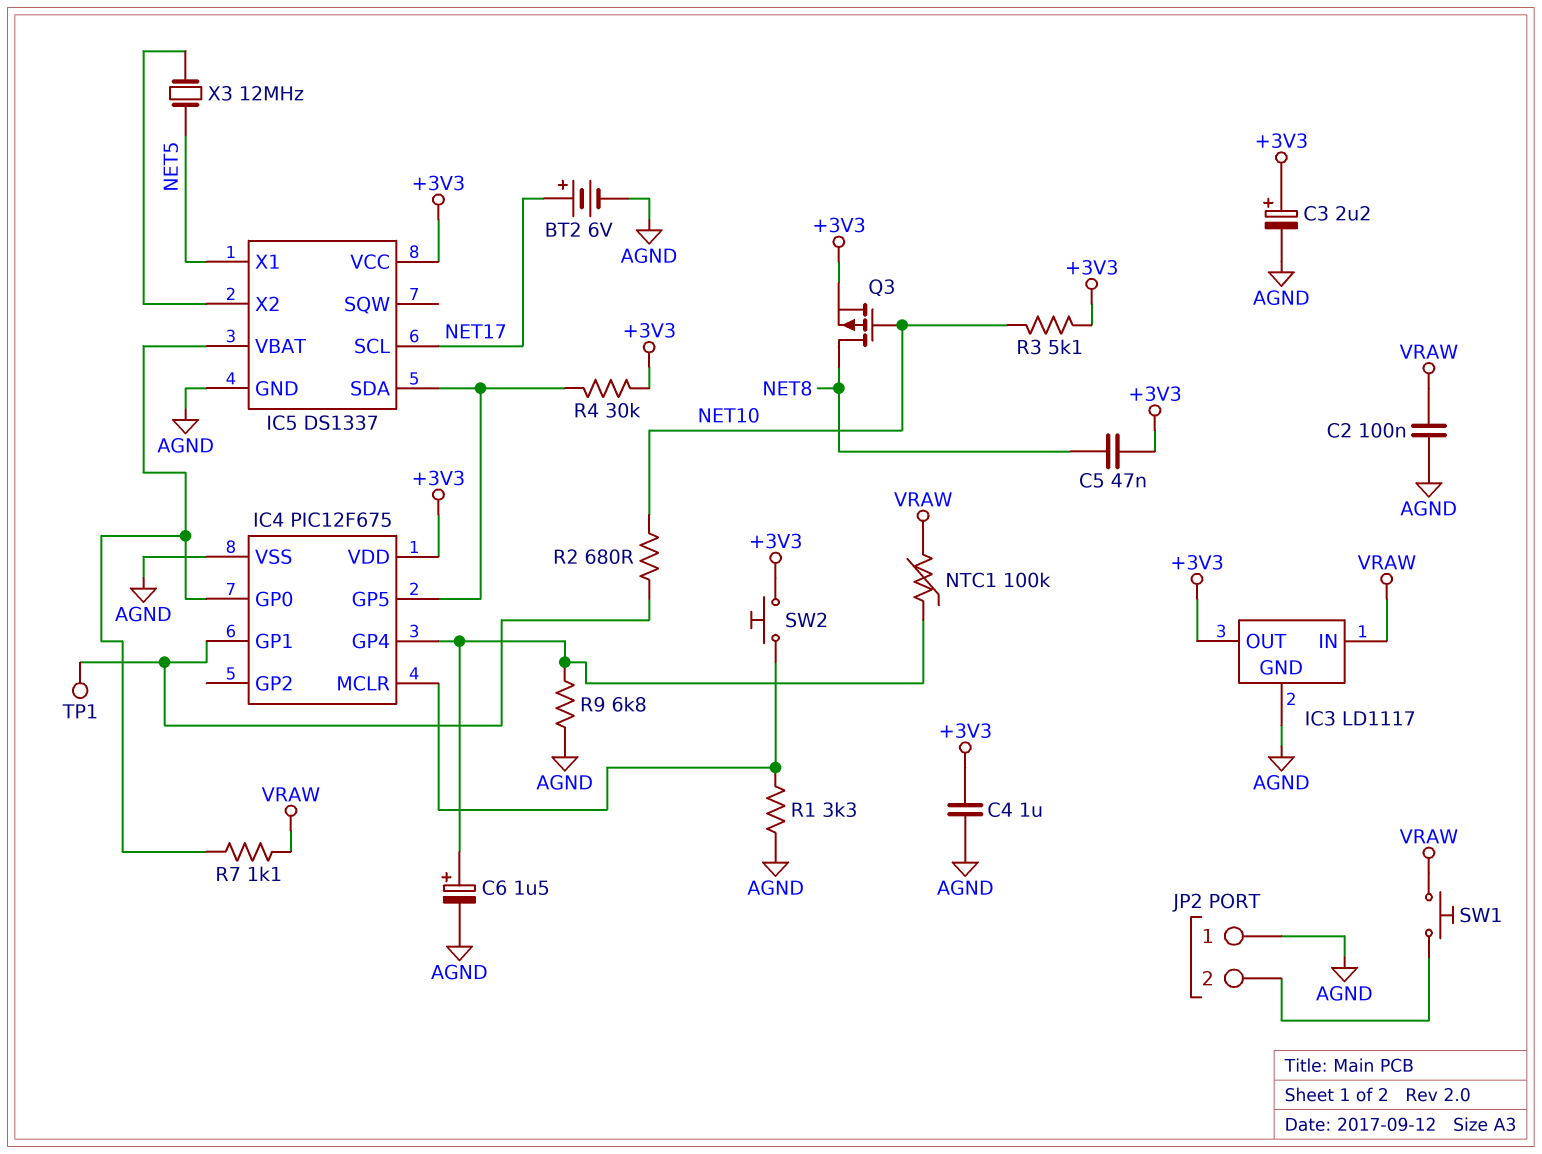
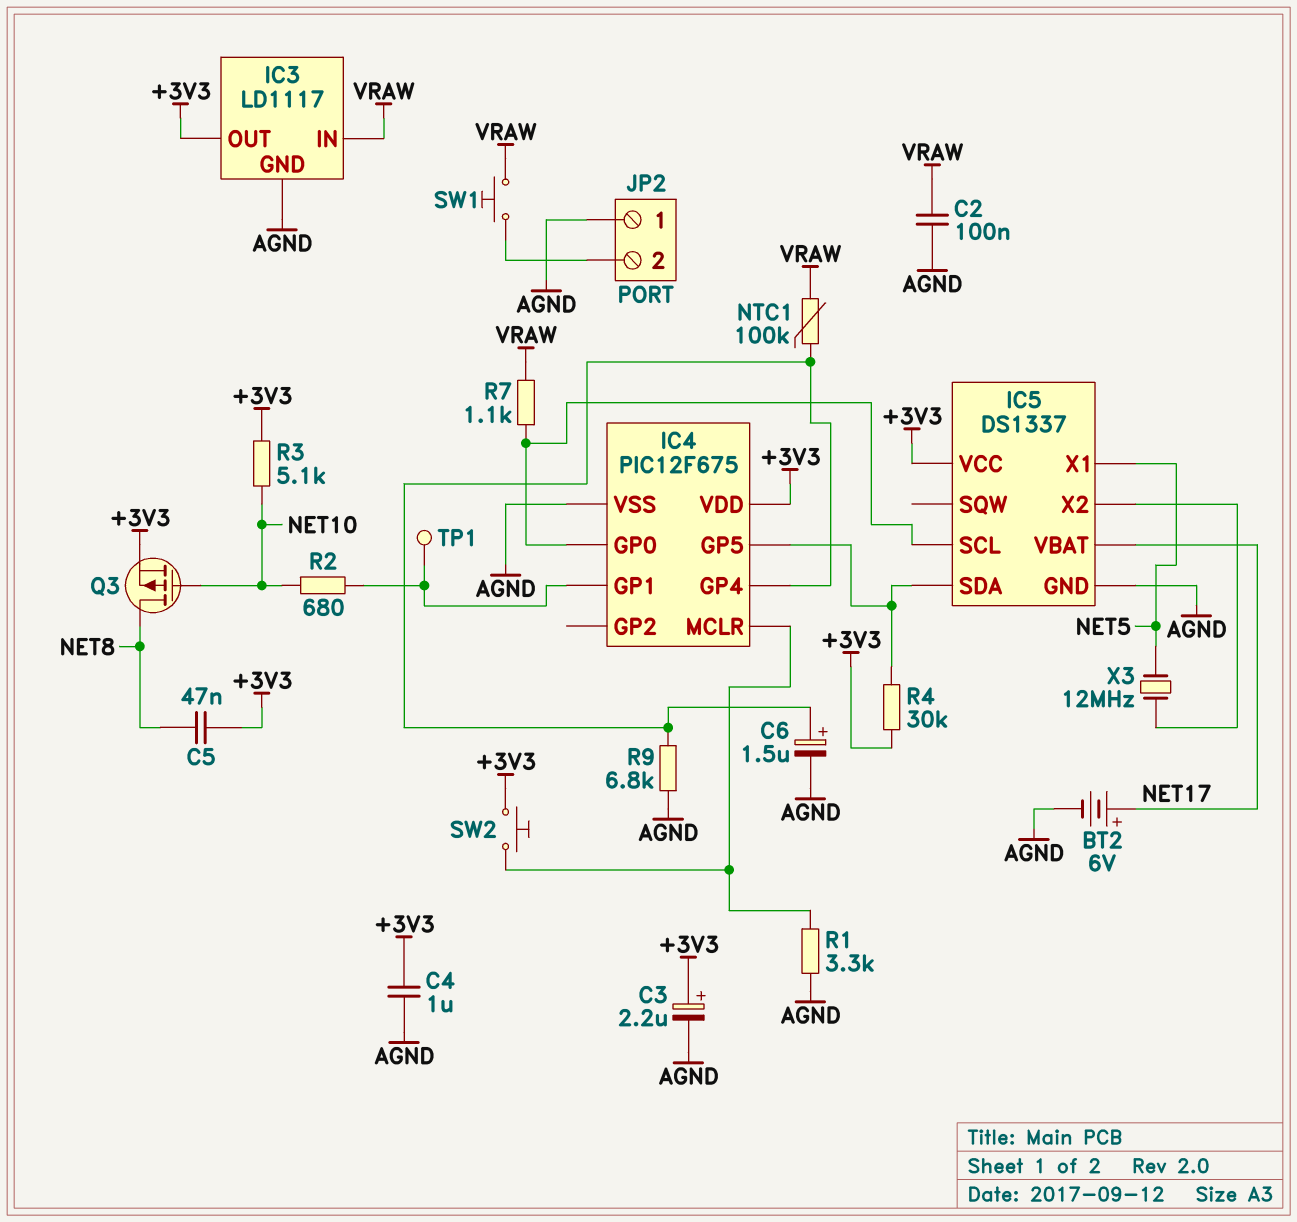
IC5 pin SCL: NET17 -> IC4/GP0
IC5 pin VBAT: IC4/GP0 -> NET17

